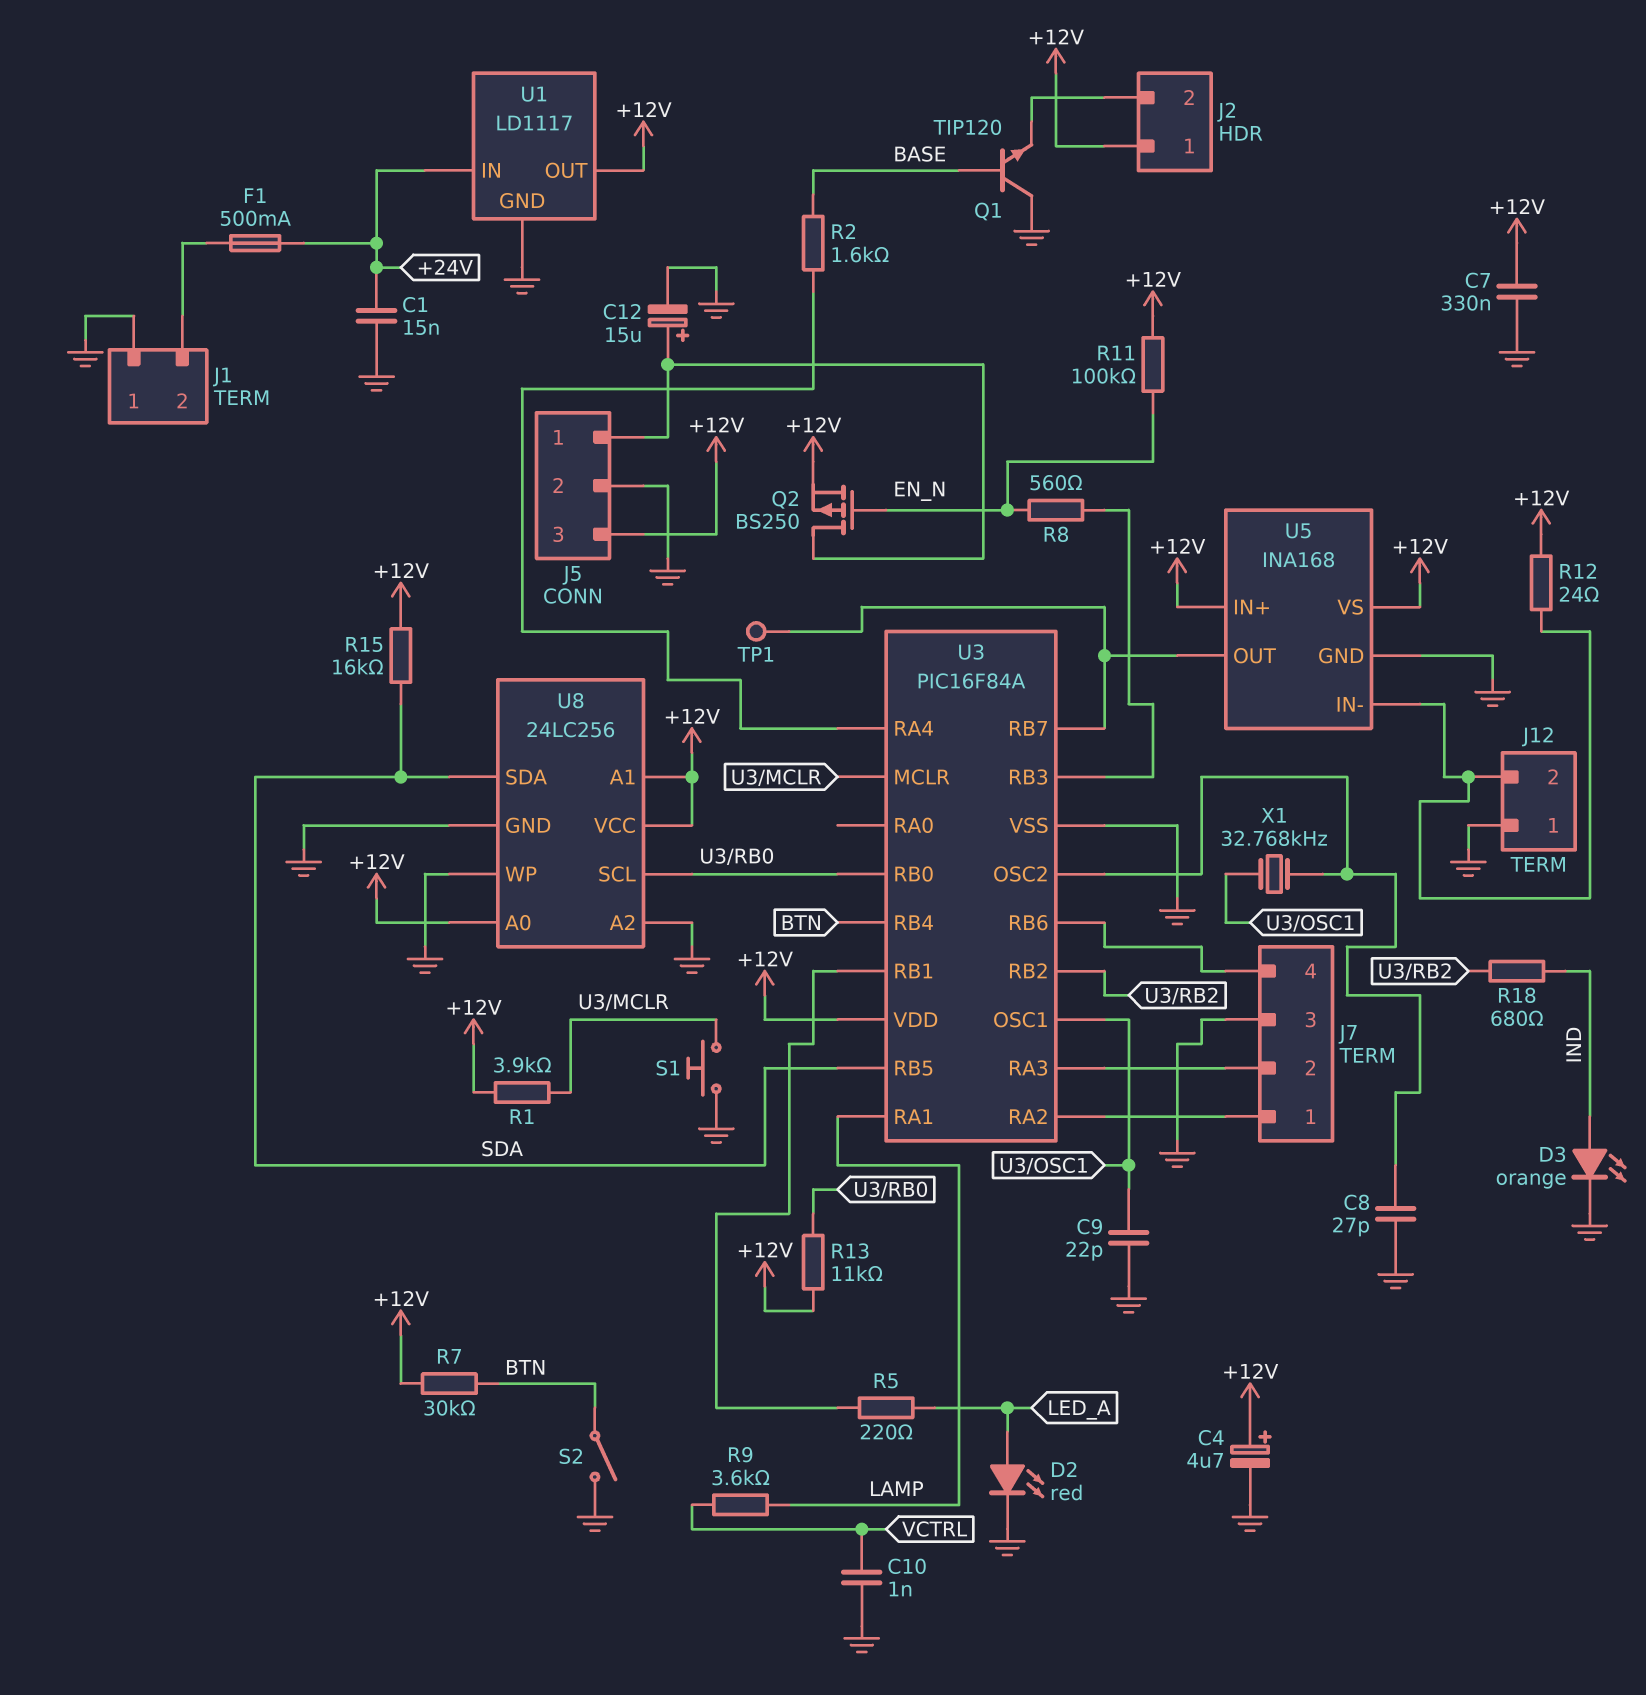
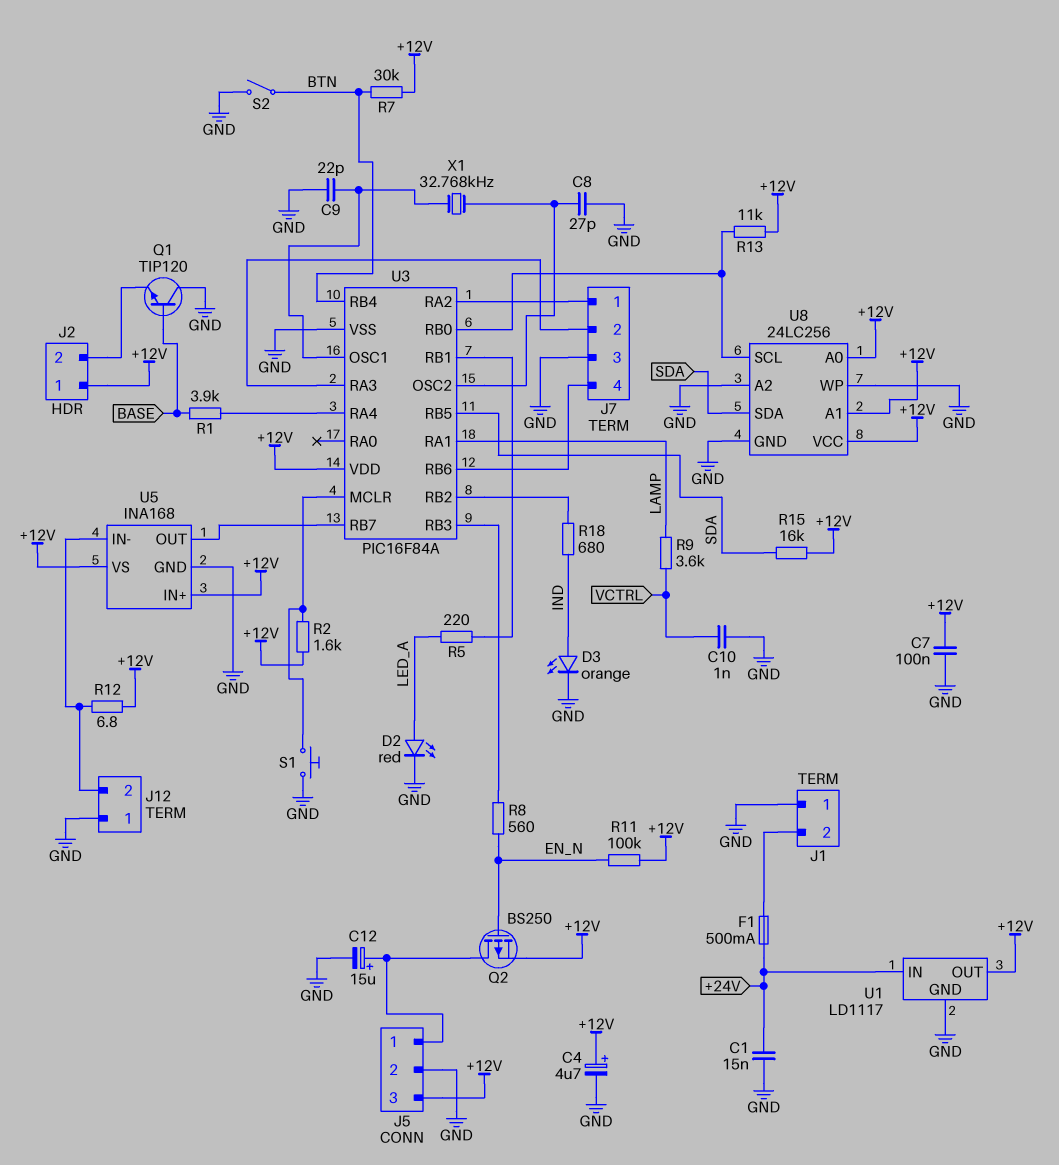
C7: 330nF (+12V, GND) -> 100nF (+12V, GND)
R1: 3.9k (+12V, U3/MCLR) -> 3.9k (BASE, U3/RA4)
R2: 1.6k (BASE, U3/RA4) -> 1.6k (+12V, U3/MCLR)
R12: 24 (+12V, J12/2) -> 6.8 (+12V, J12/2)
TP1: test point (U3/RB7) -> none

